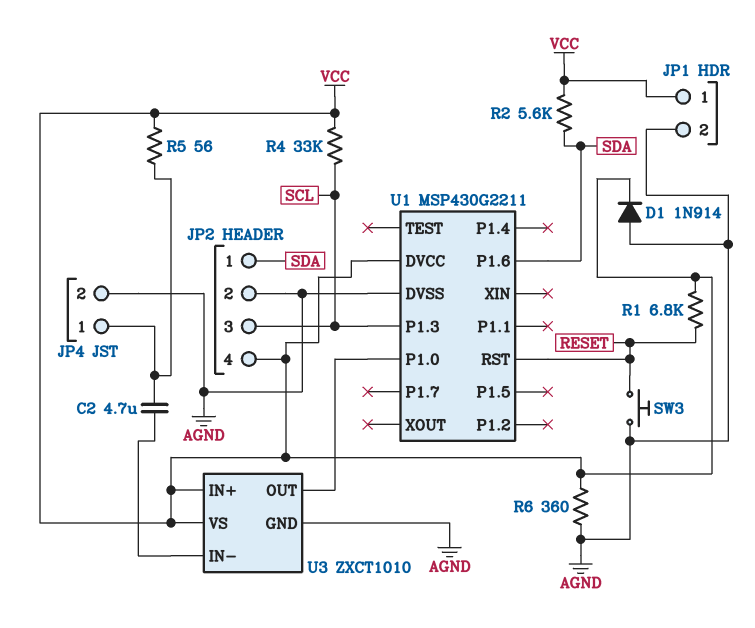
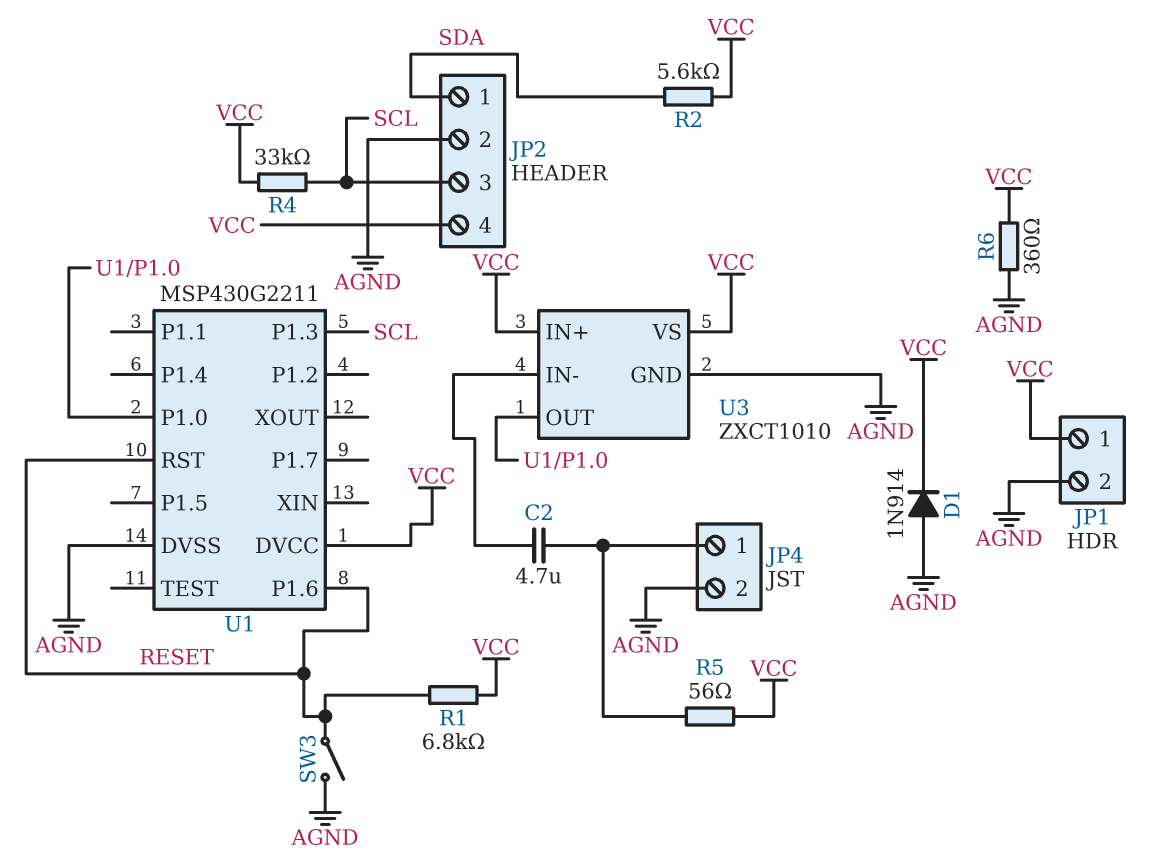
SW3: button (AGND, RESET) -> switch (AGND, RESET)
U1 pin P1.6: SDA -> RESET

